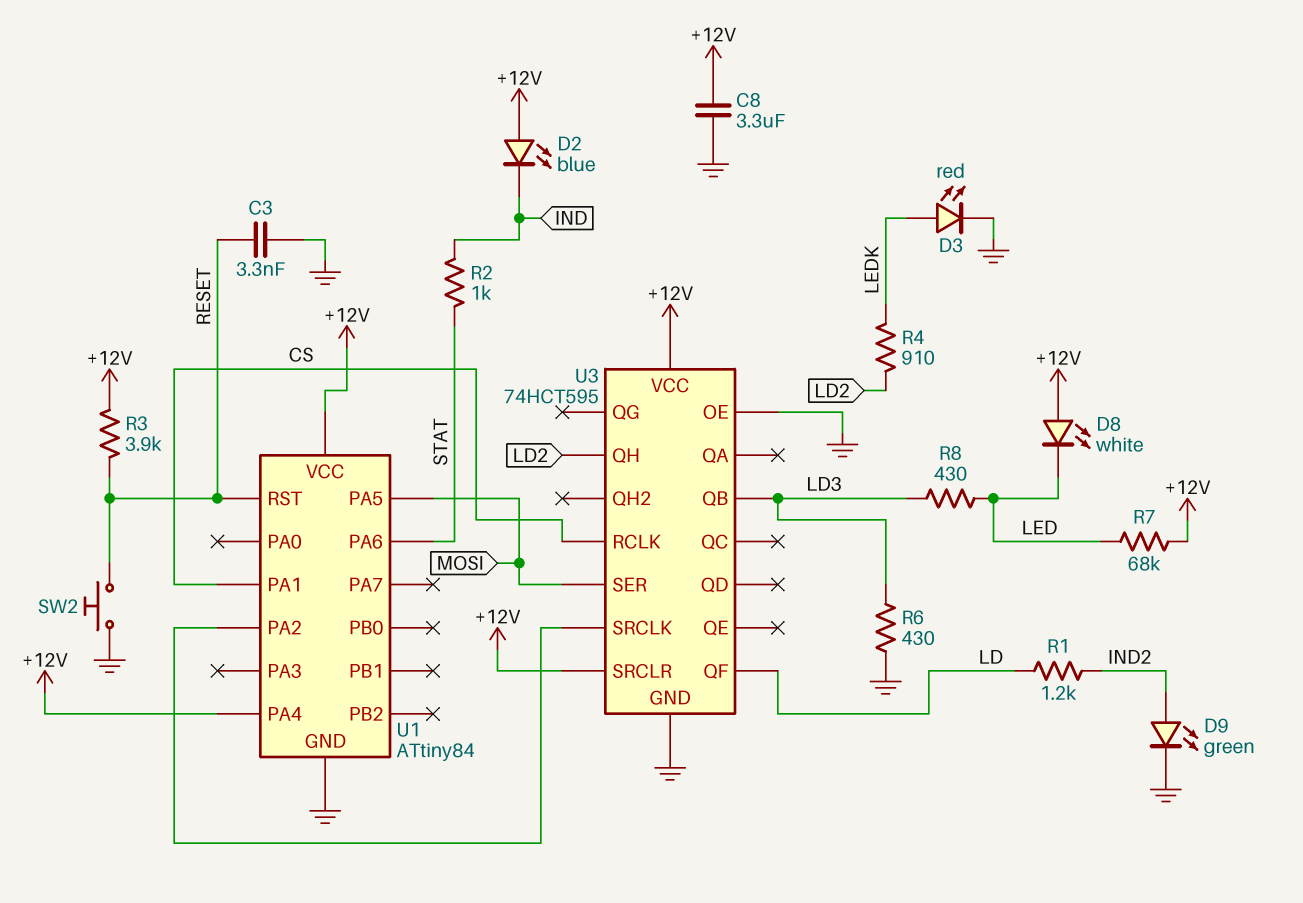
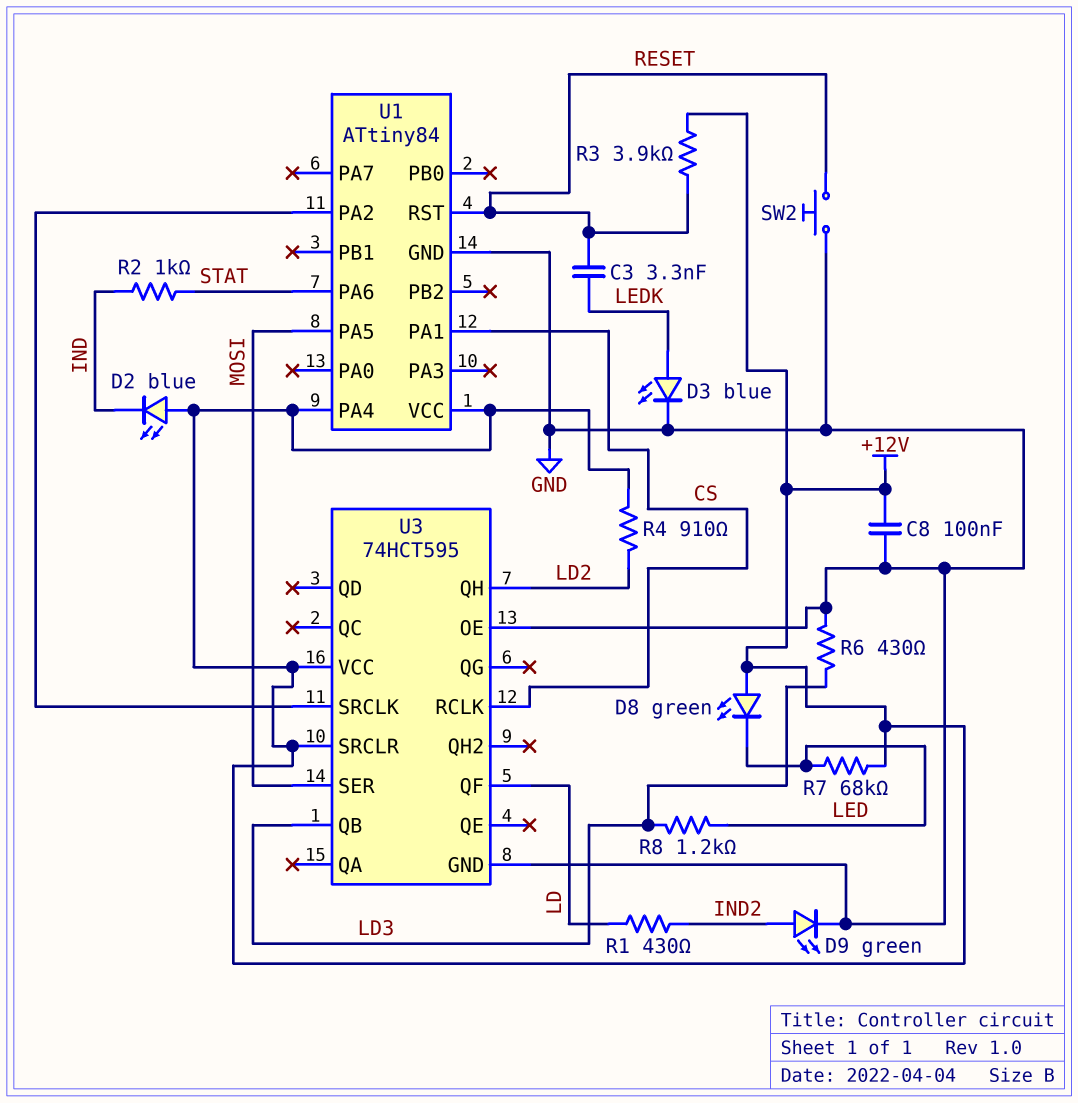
C3: 3.3nF (GND, RESET) -> 3.3nF (LEDK, RESET)
C8: 3.3uF (+12V, GND) -> 100nF (+12V, GND)
D3: LED red (A LEDK, K GND) -> LED blue (A LEDK, K GND)
D8: LED white (A +12V, K LED) -> LED green (A +12V, K LED)
R1: 1.2k (IND2, LD) -> 430 (IND2, LD)
R4: 910 (LD2, LEDK) -> 910 (+12V, LD2)
R8: 430 (LD3, LED) -> 1.2k (LD3, LED)

